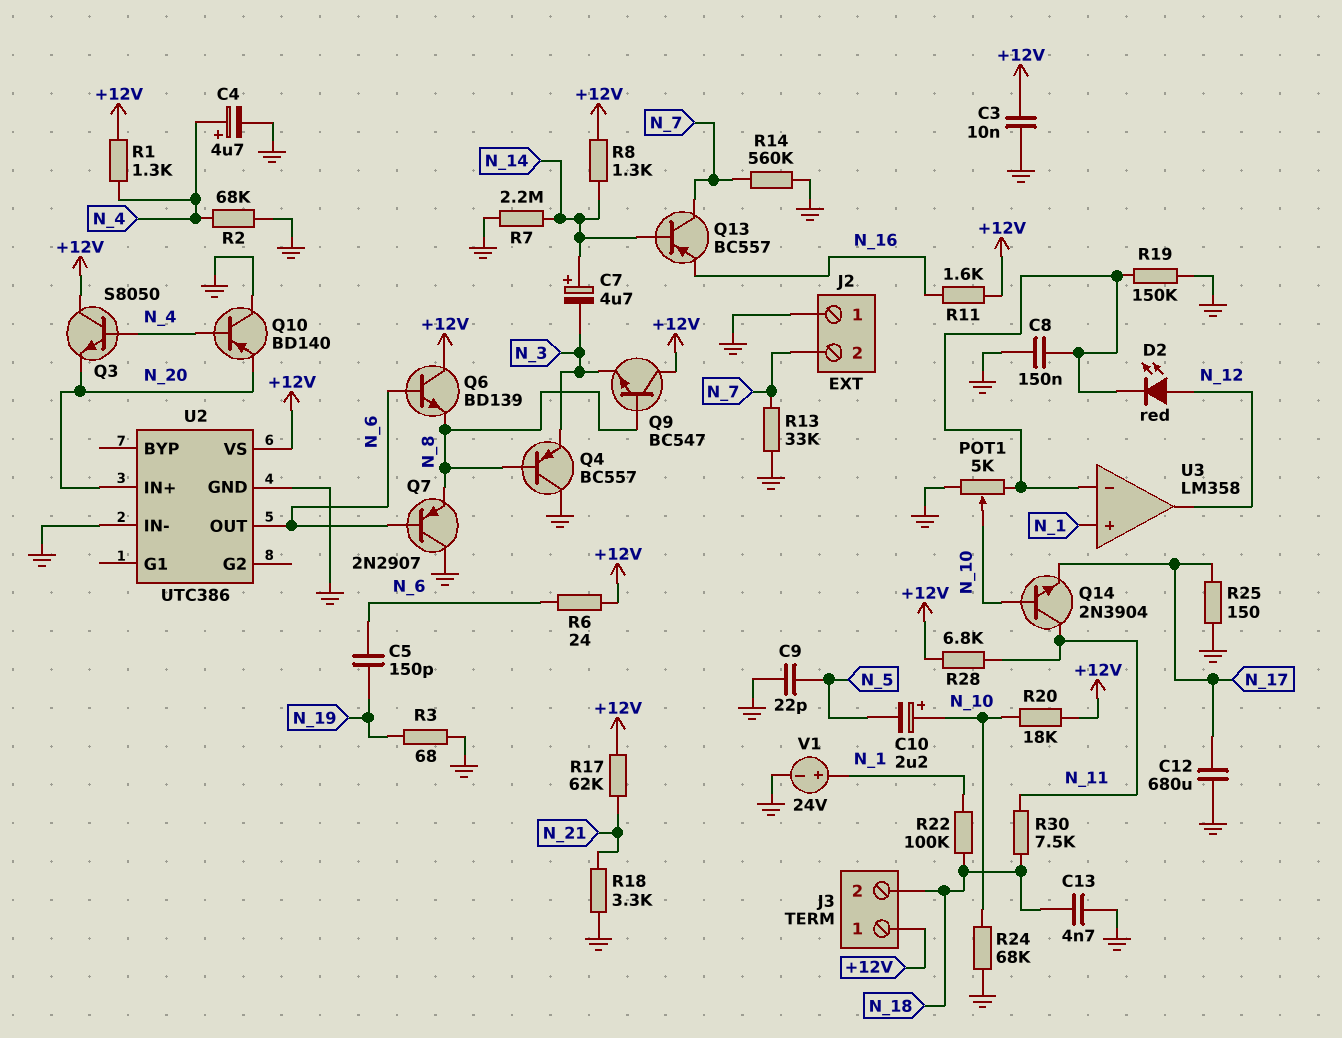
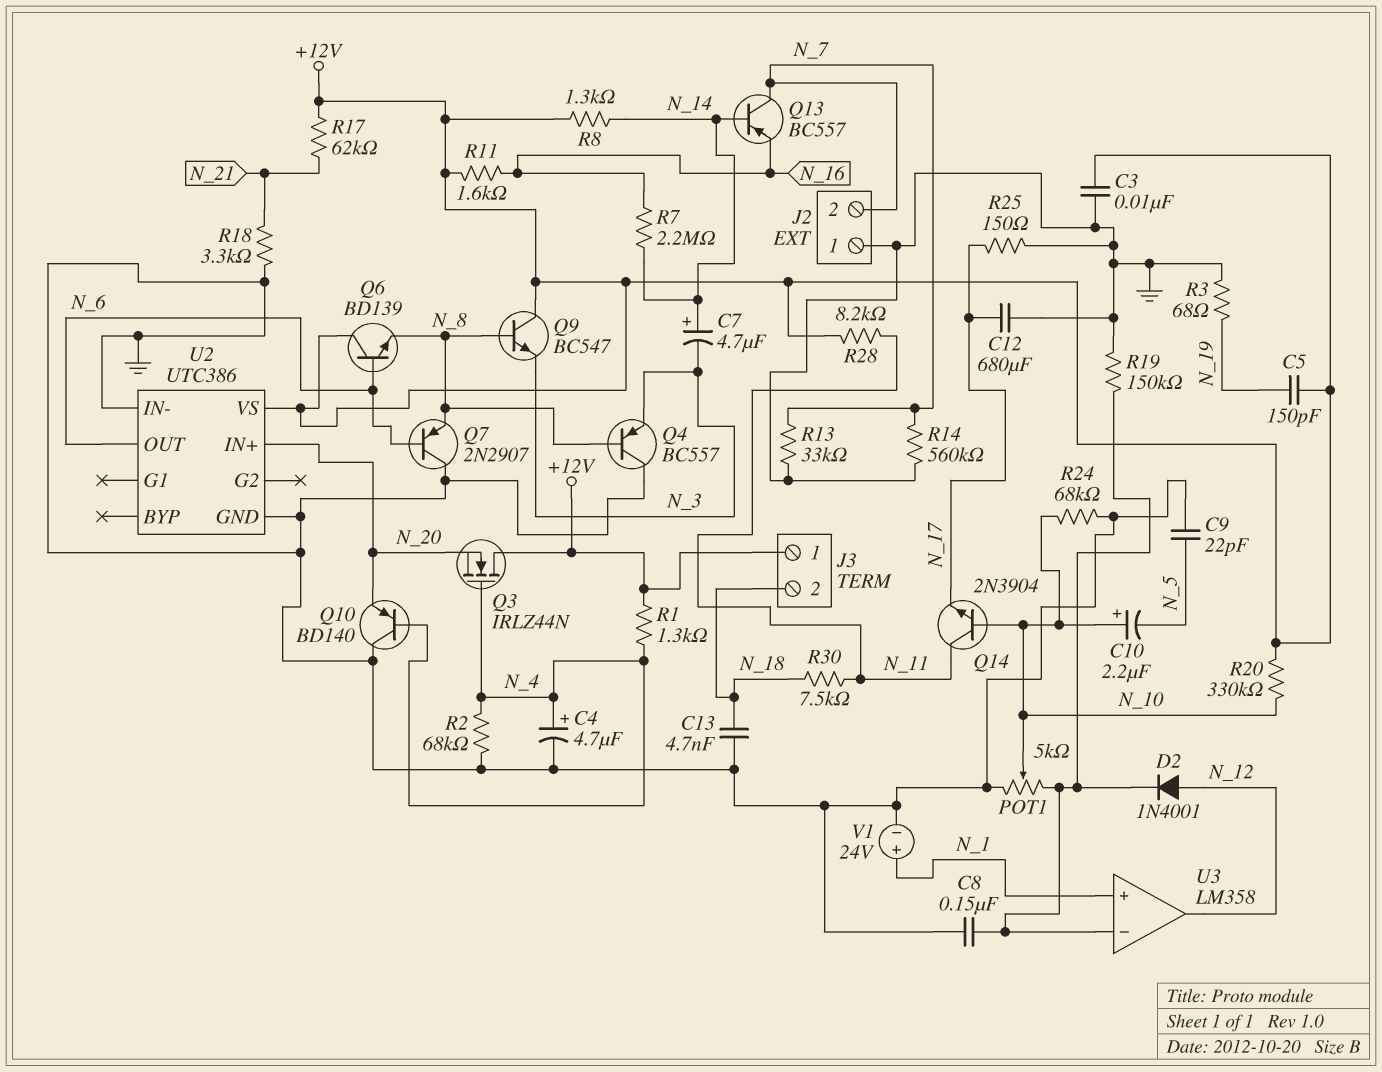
C5: 150pF (N_6, N_19) -> 150pF (+12V, N_19)
D2: LED red (A N_12, K U3/in-) -> diode 1N4001 (A N_12, K U3/in-)
Q3: NPN S8050 (B N_4, C +12V, E N_20) -> NMOS IRLZ44N (G N_4, D +12V, S N_20)
R6: 24 (+12V, N_6) -> none
R7: 2.2M (GND, N_14) -> 2.2M (N_14, N_16)
R20: 18k (+12V, N_10) -> 330k (+12V, N_10)
R22: 100k (N_1, N_18) -> none
R28: 6.8k (+12V, N_11) -> 8.2k (+12V, N_11)

